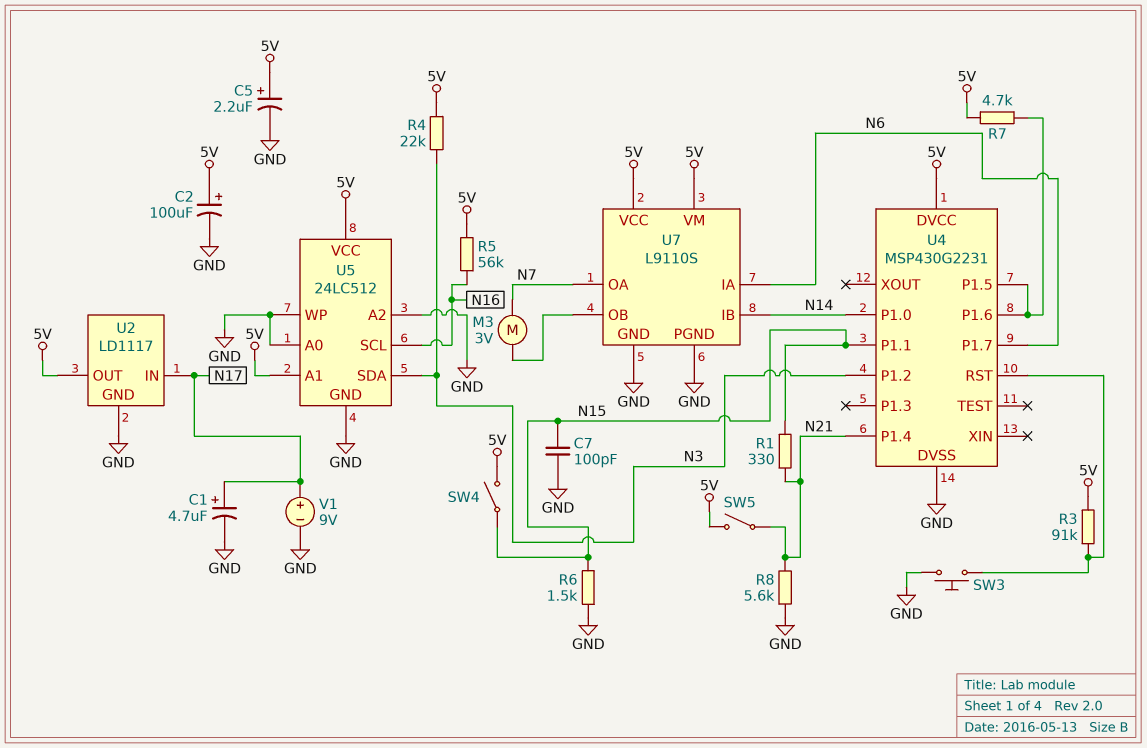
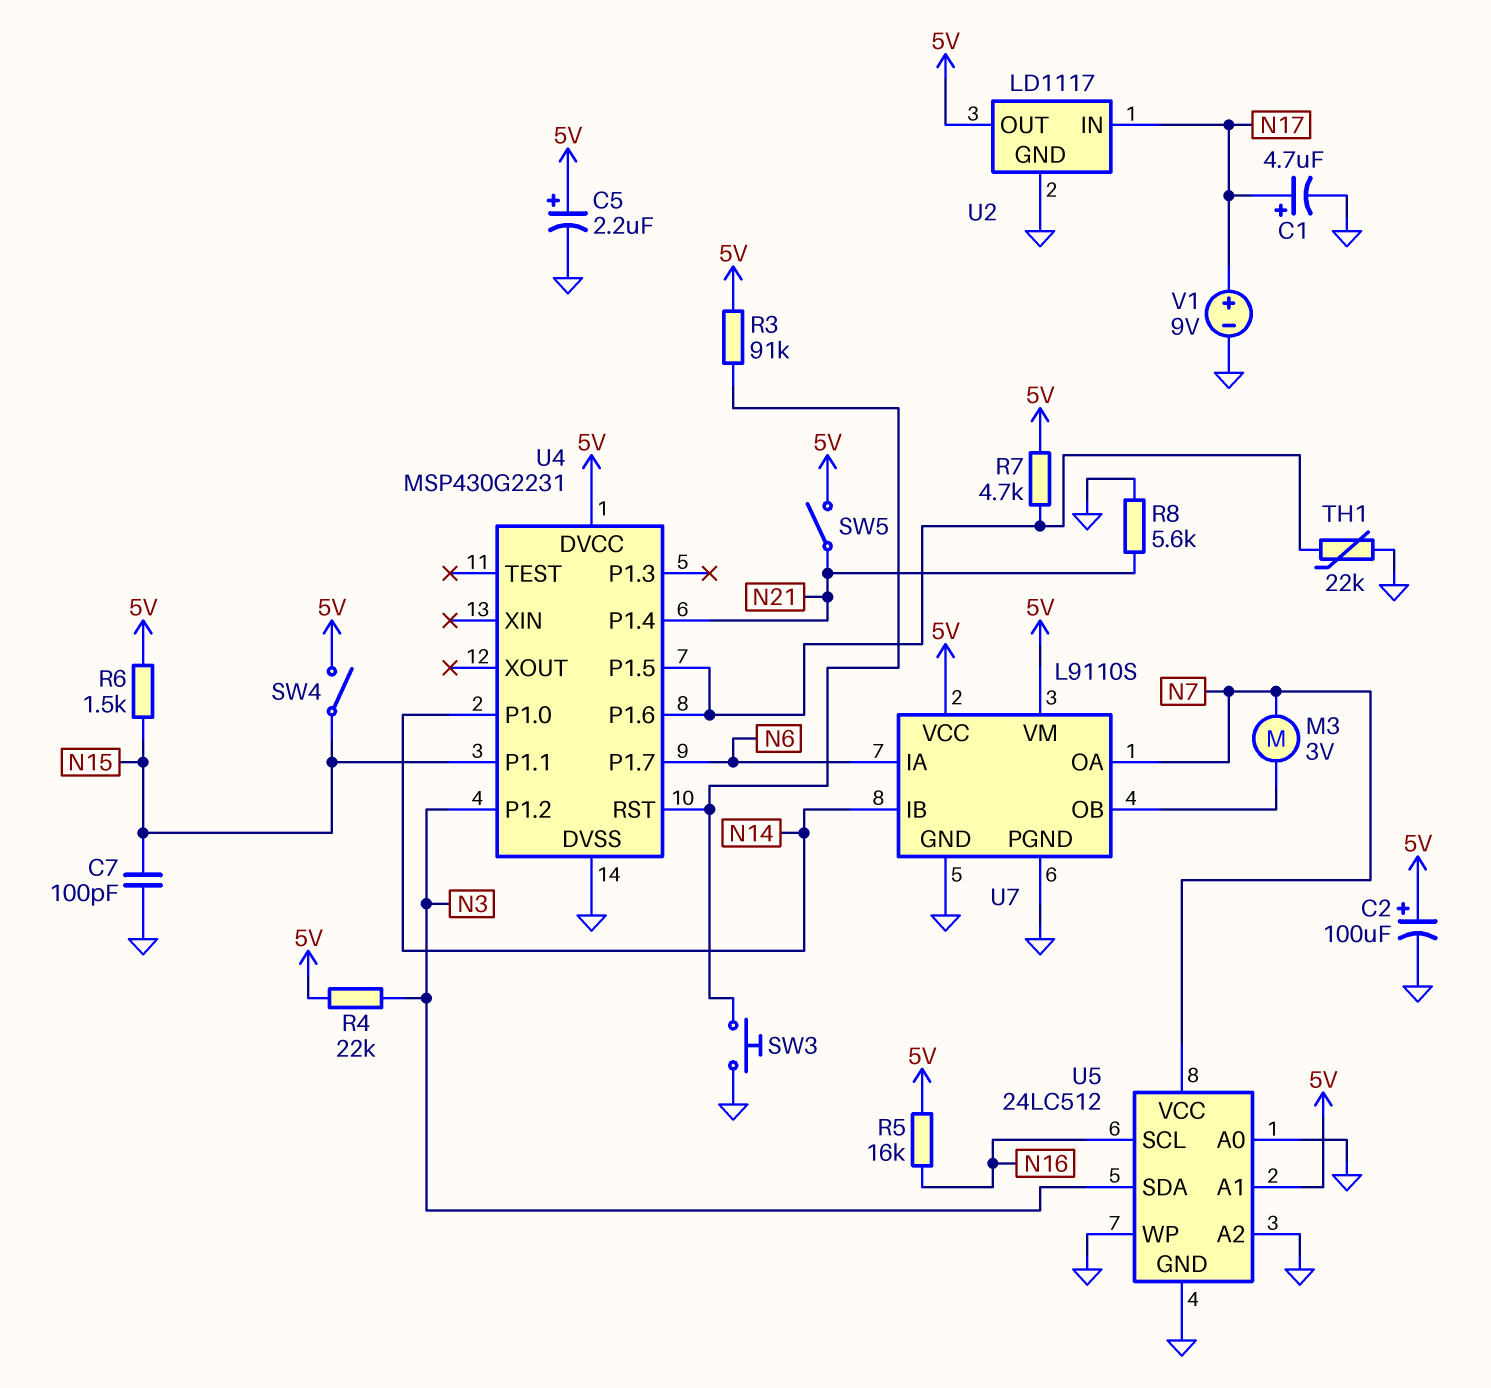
R1: 330 (N15, N21) -> none
R5: 56k (5V, N16) -> 16k (5V, N16)
R6: 1.5k (GND, N15) -> 1.5k (5V, N15)
TH1: none -> 22k (GND, U4/P1.5)
U5 pin VCC: 5V -> N7

